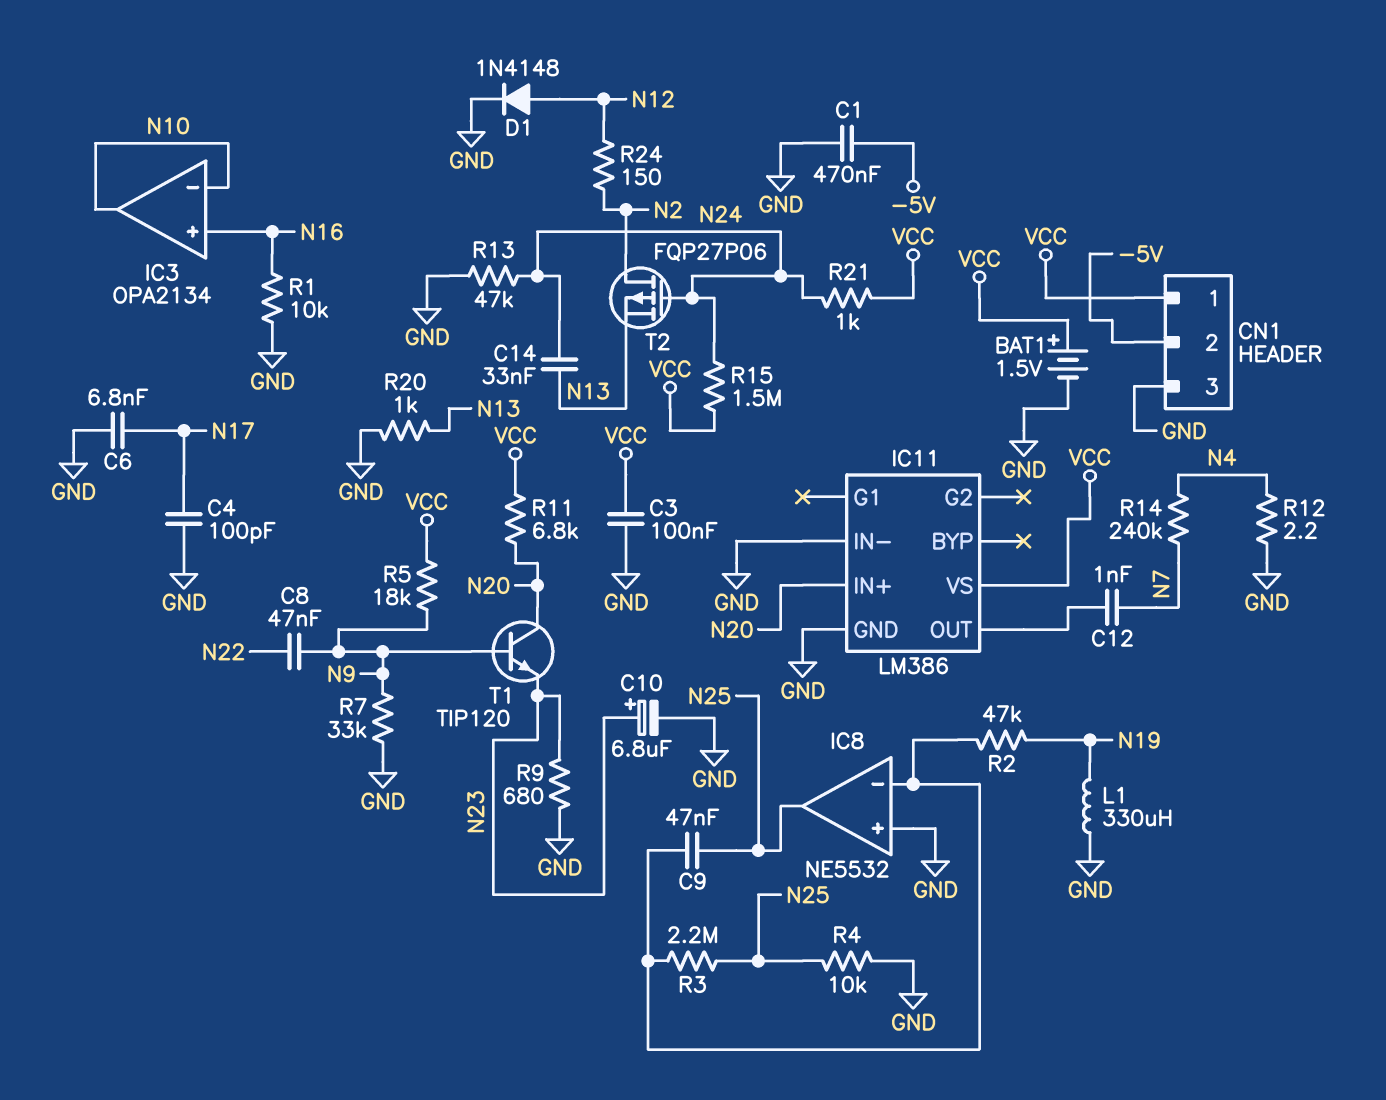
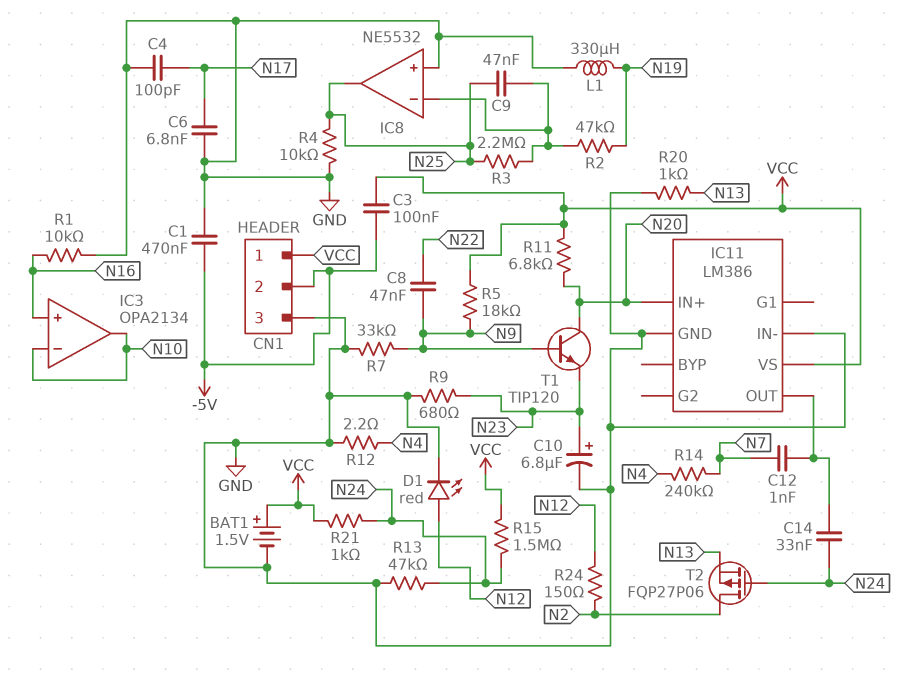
C3: 100nF (GND, VCC) -> 100nF (-5V, VCC)
C14: 33nF (N13, N24) -> 33nF (IC11/OUT, N24)
D1: diode 1N4148 (A N12, K GND) -> LED red (A N12, K GND)

